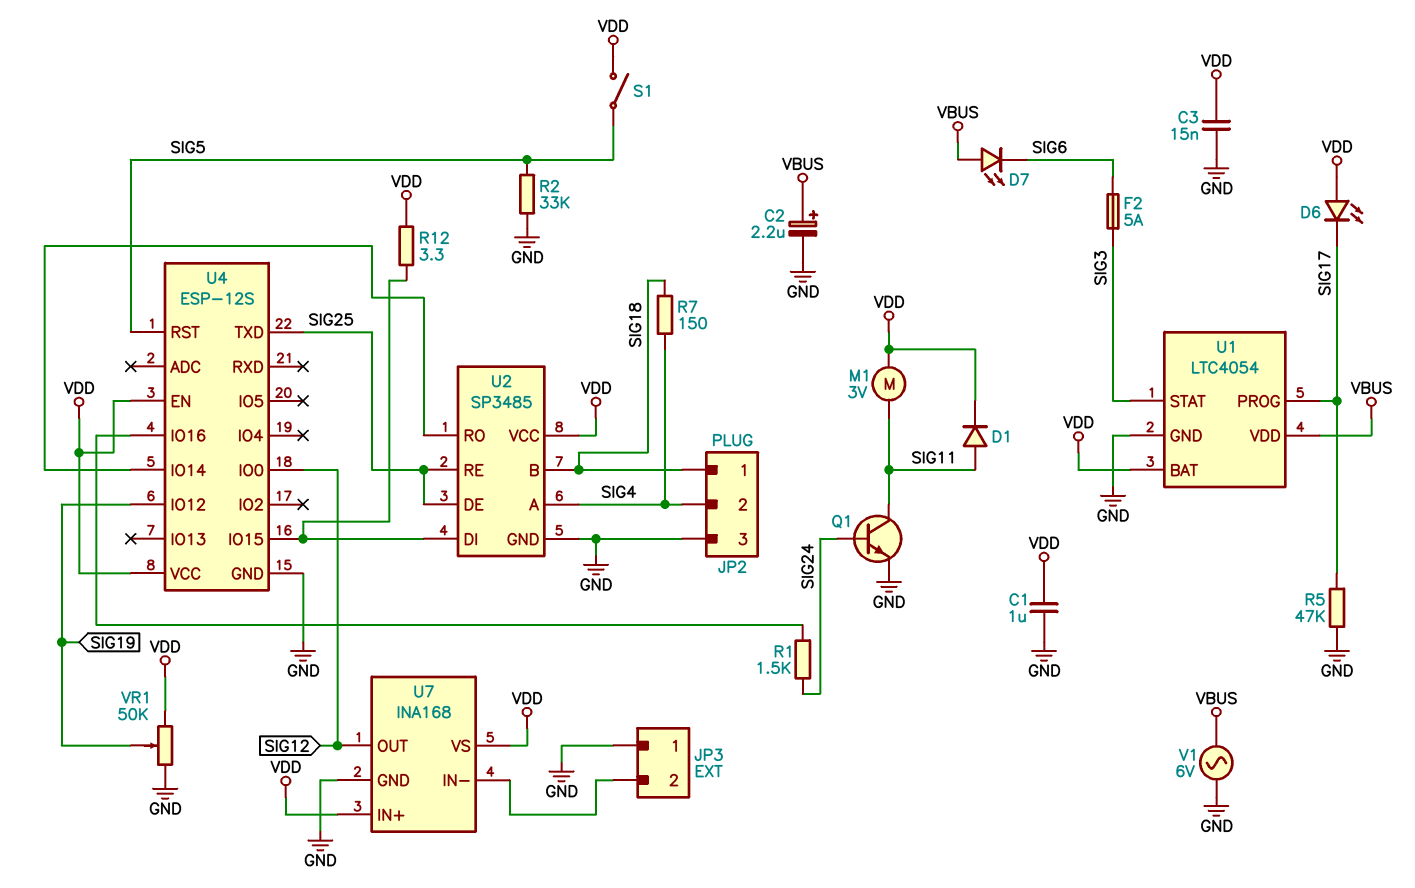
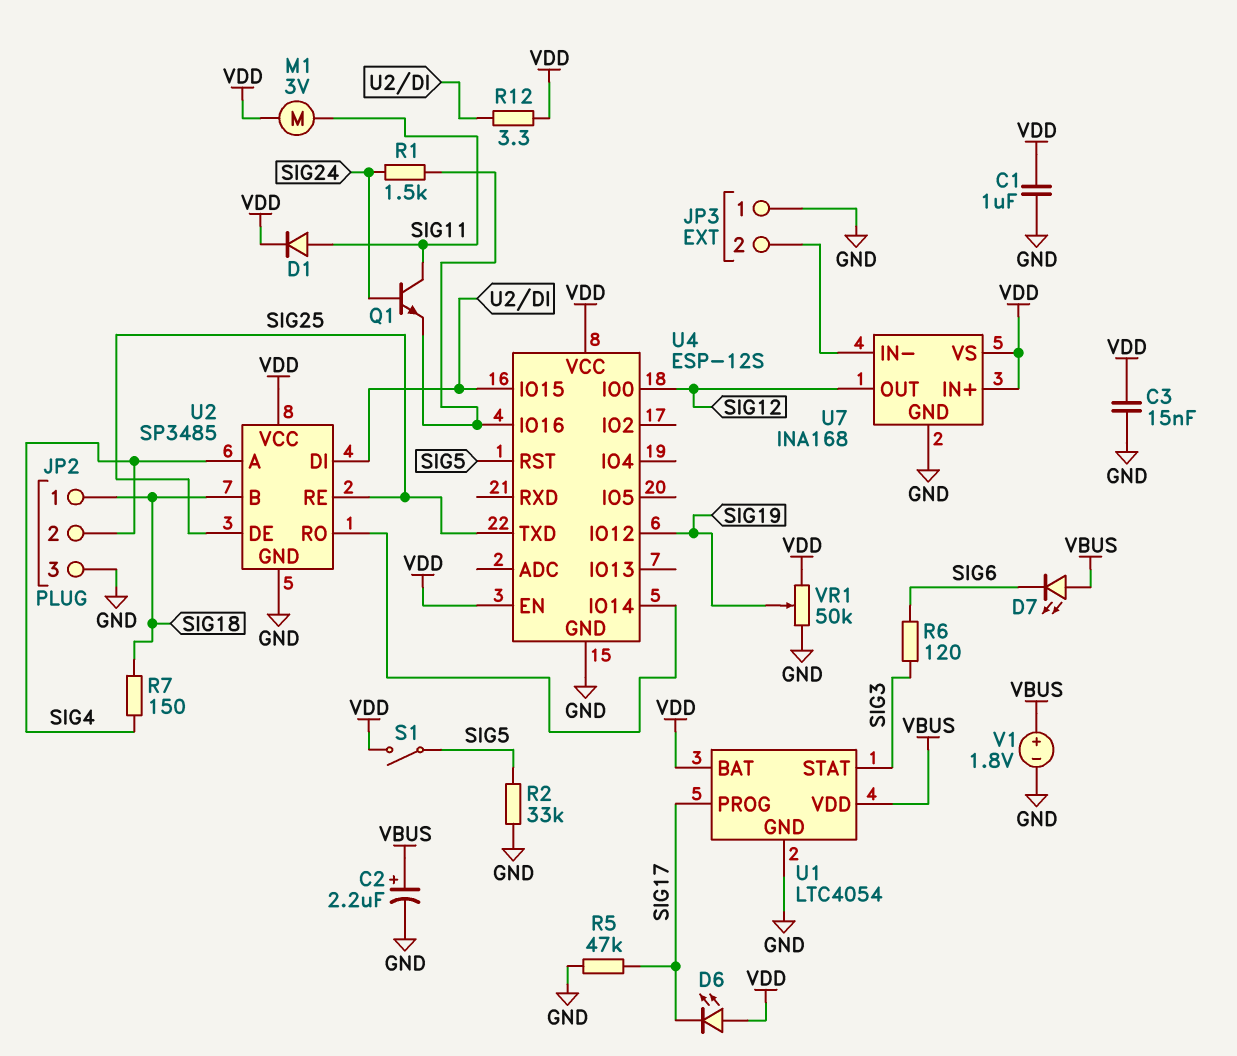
F2: 5A (SIG3, SIG6) -> none
Q1: NPN (B SIG24, C SIG11, E GND) -> NPN (B SIG24, C SIG11, E U4/IO16)
R6: none -> 120 (SIG3, SIG6)
V1: AC 6V (GND, VBUS) -> 1.8V (plus VBUS, minus GND)

